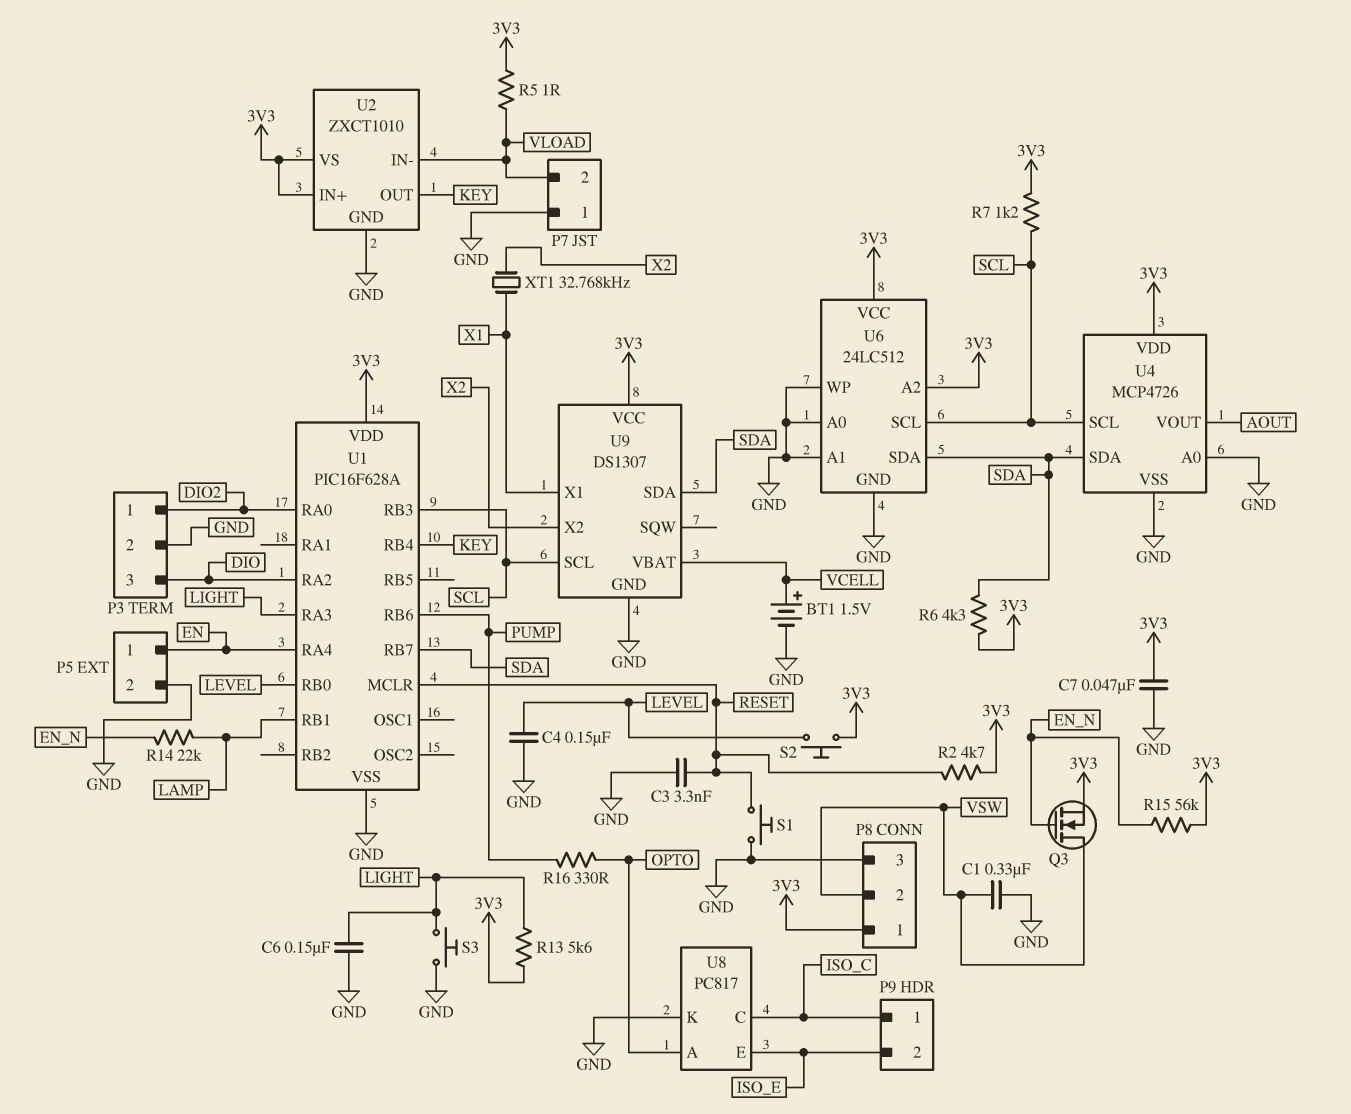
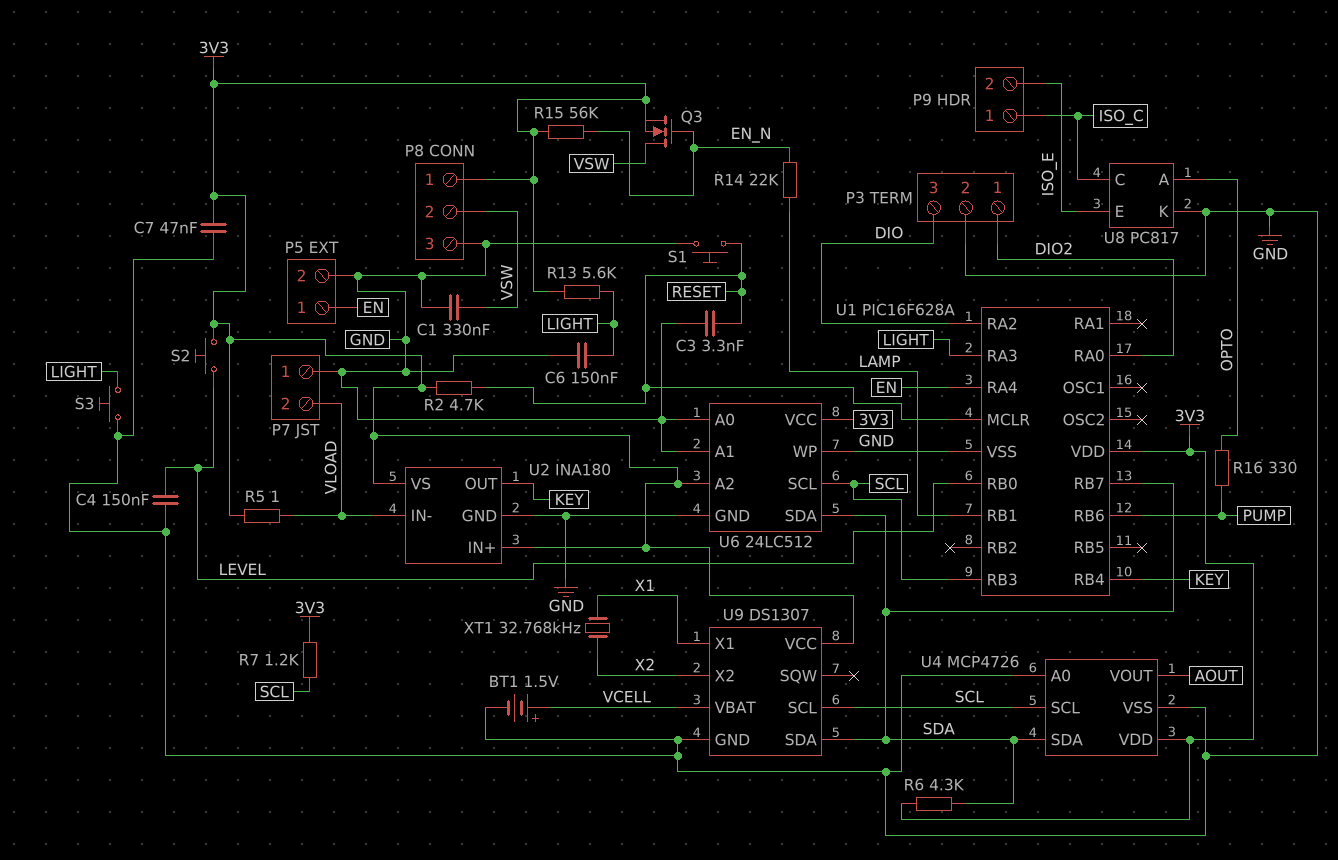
U2: ZXCT1010 -> INA180

